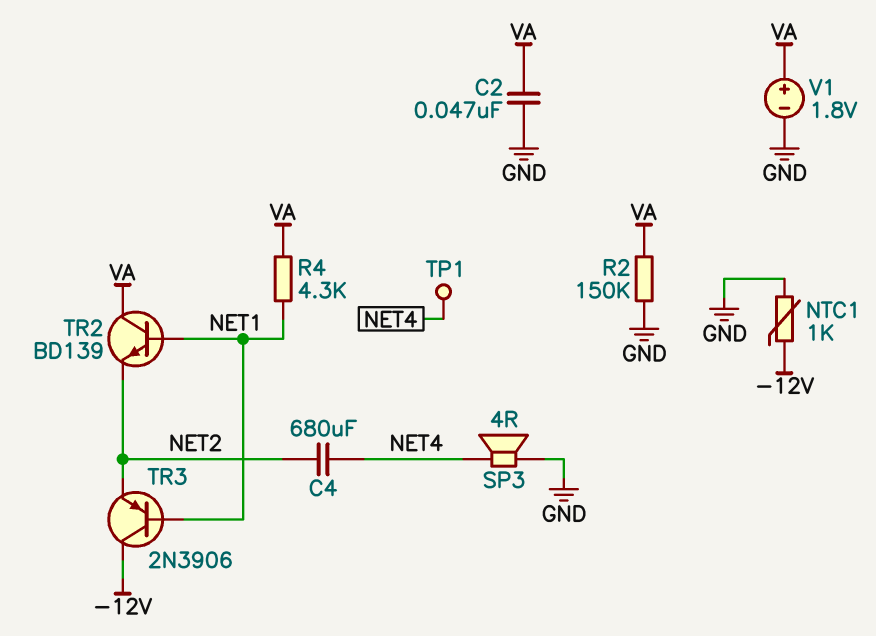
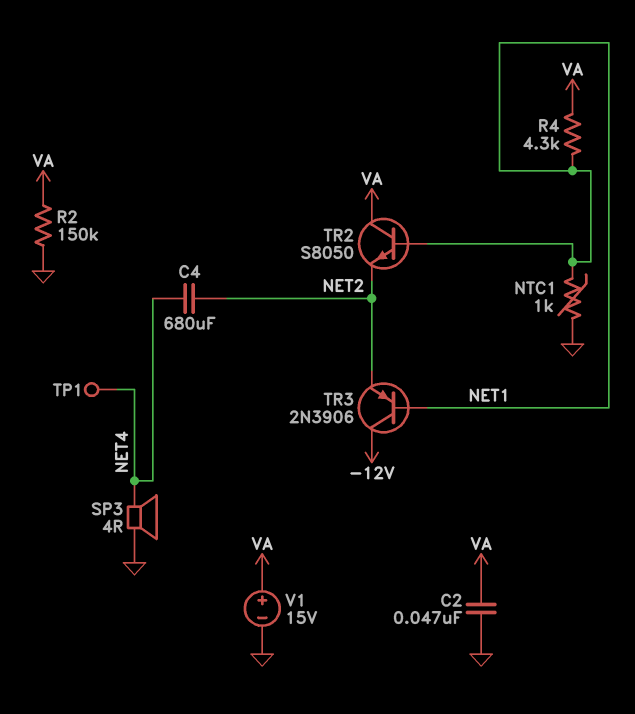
NTC1: 1k (-12V, GND) -> 1k (GND, NET1)
TR2: NPN BD139 (B NET1, C VA, E NET2) -> NPN S8050 (B NET1, C VA, E NET2)
V1: 1.8V (plus VA, minus GND) -> 15V (plus VA, minus GND)

